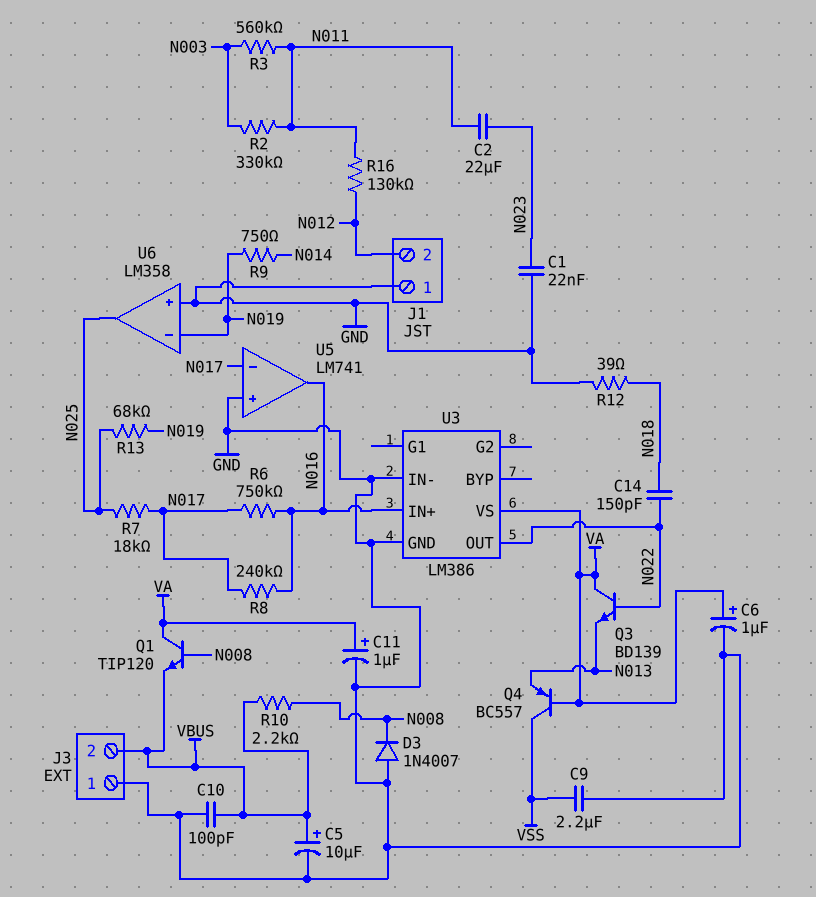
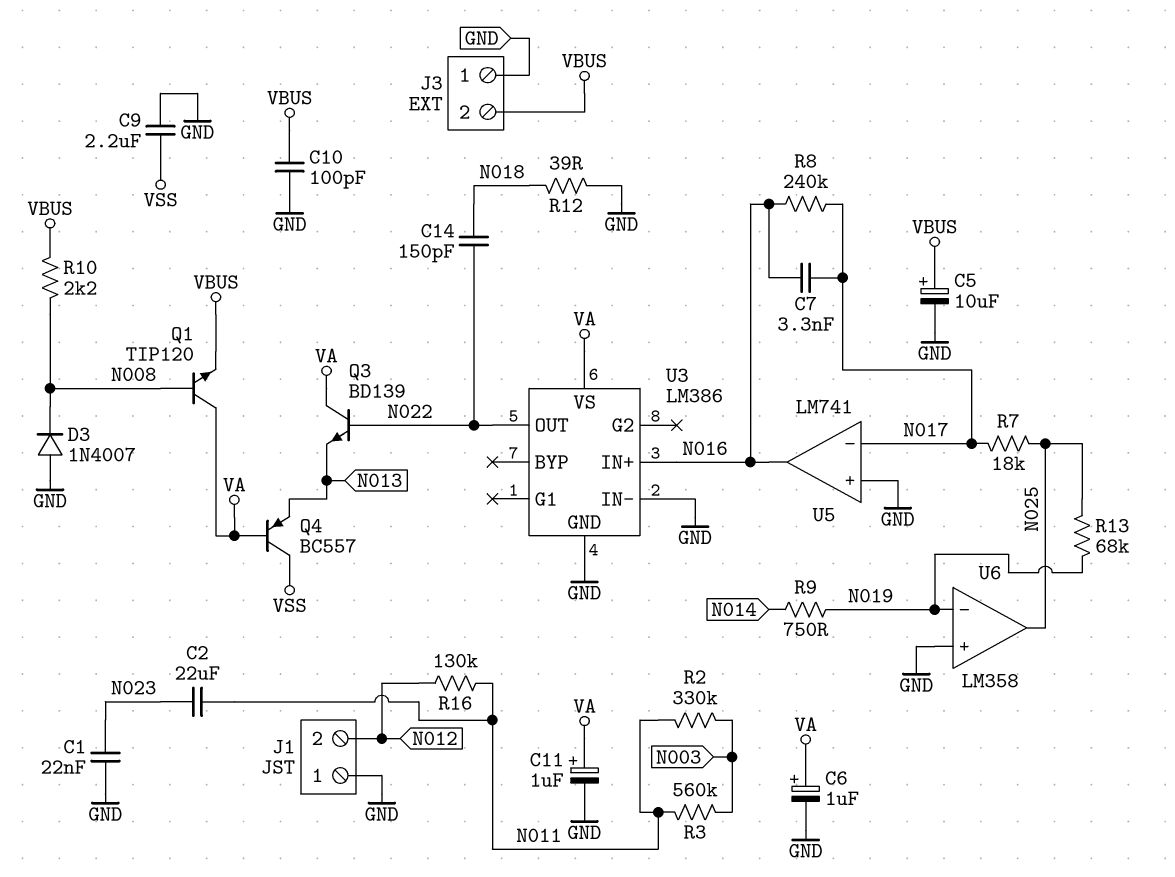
C7: none -> 3.3nF (N016, N017)
R6: 750k (N016, N017) -> none

